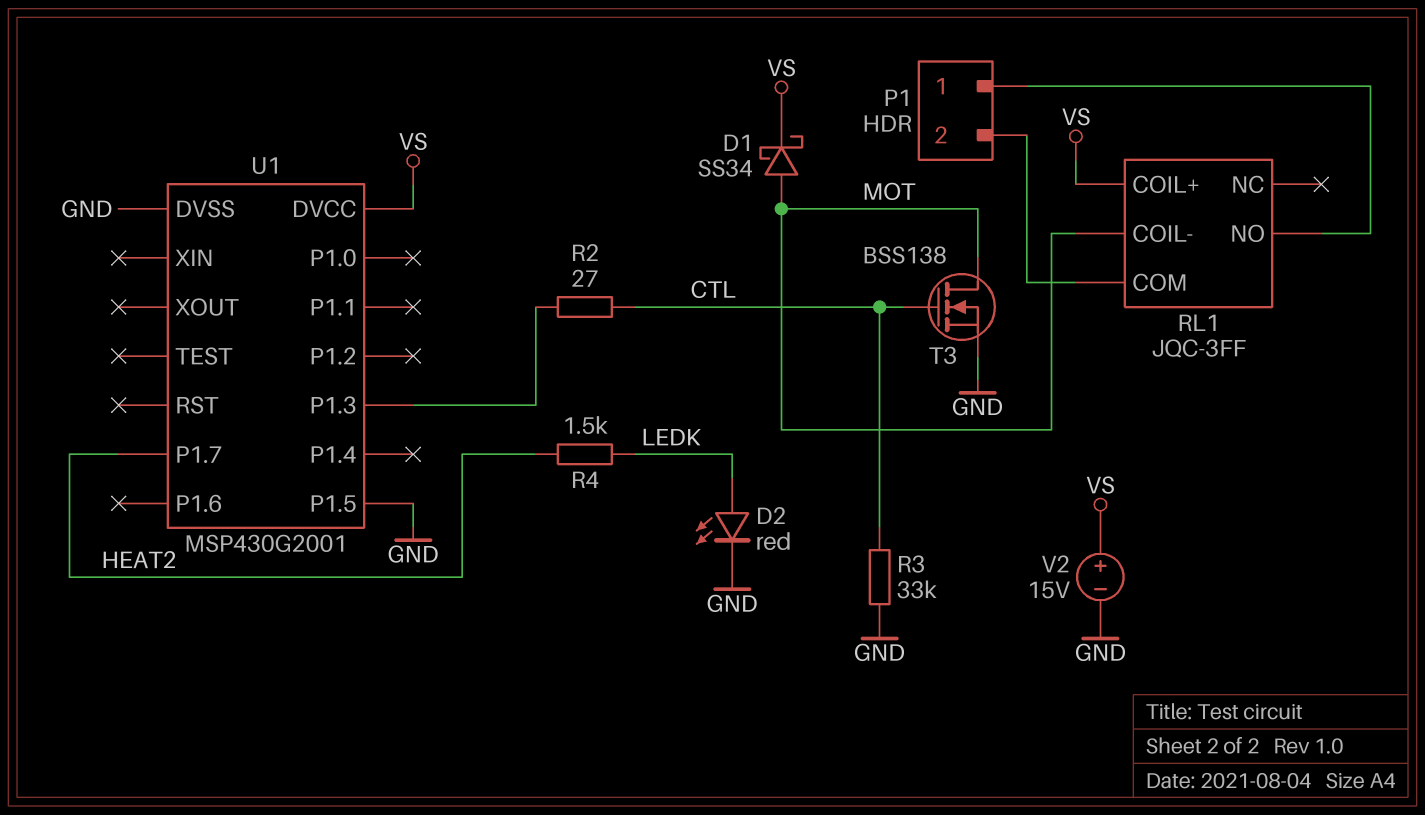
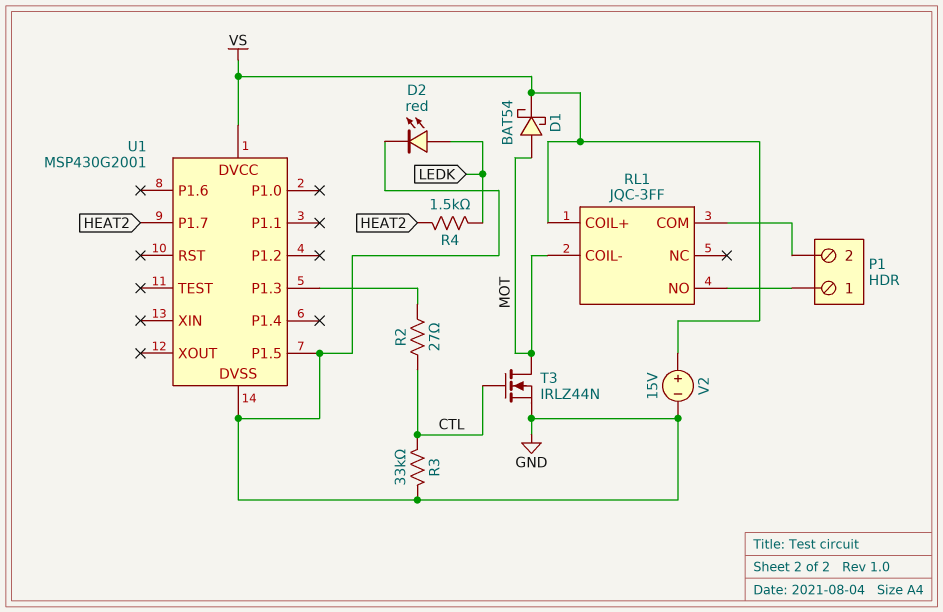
D1: schottky SS34 (A MOT, K VS) -> schottky BAT54 (A MOT, K VS)
T3: NMOS BSS138 (G CTL, D MOT, S GND) -> NMOS IRLZ44N (G CTL, D MOT, S GND)

